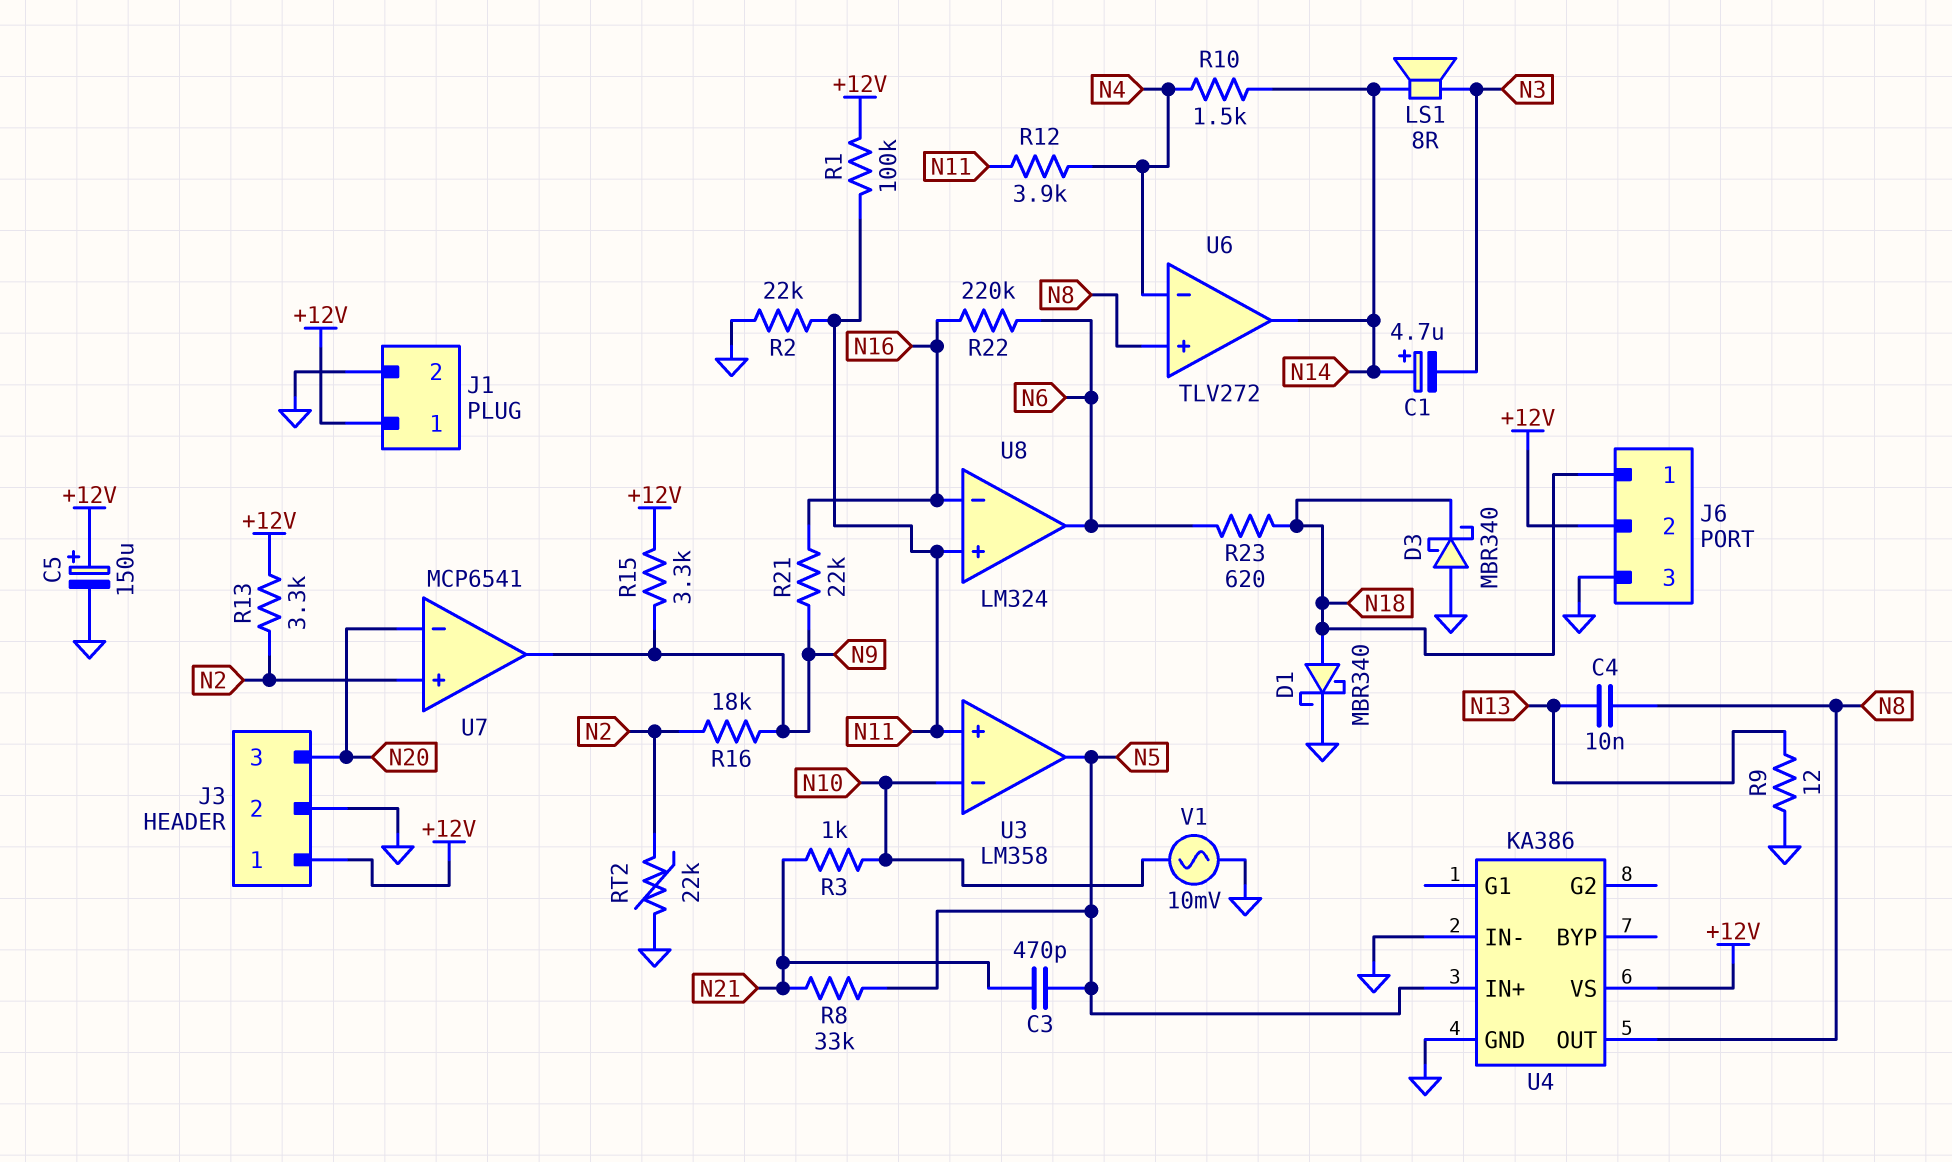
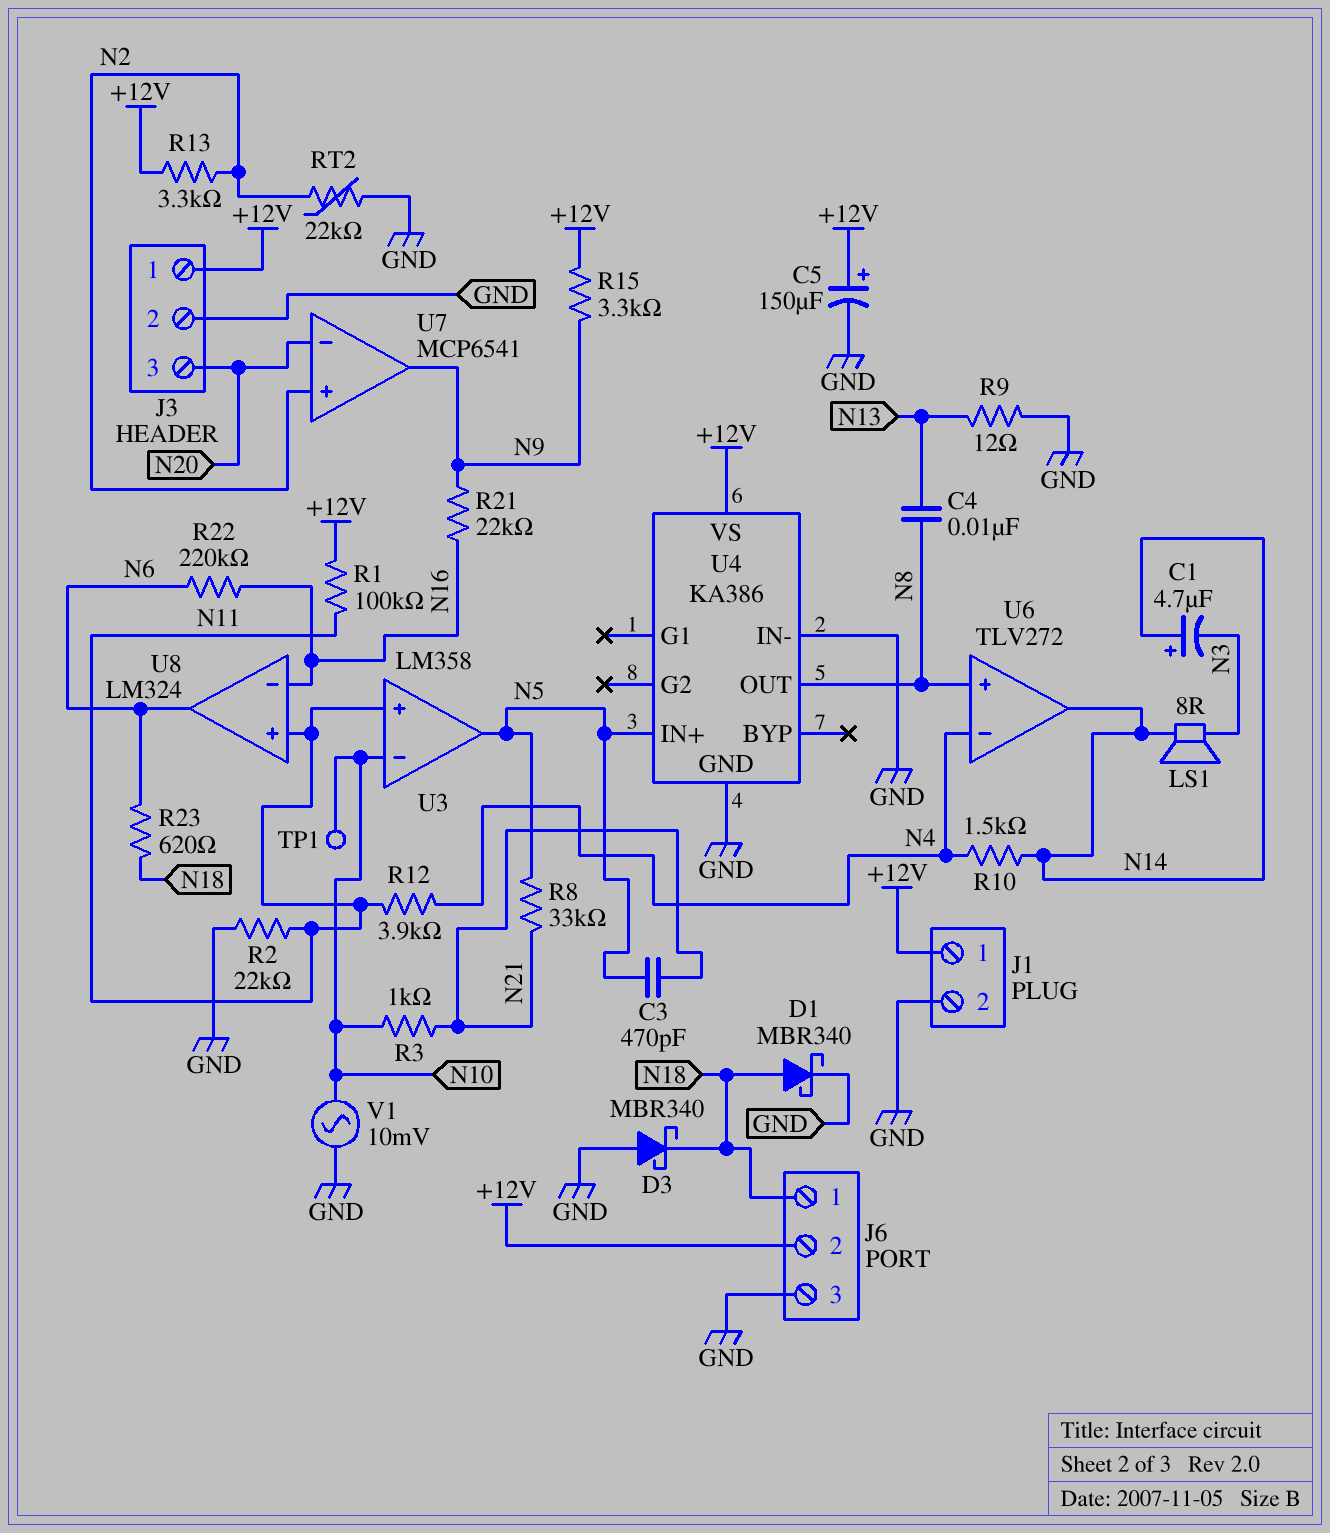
R16: 18k (N2, N9) -> none
TP1: none -> test point (N10)

